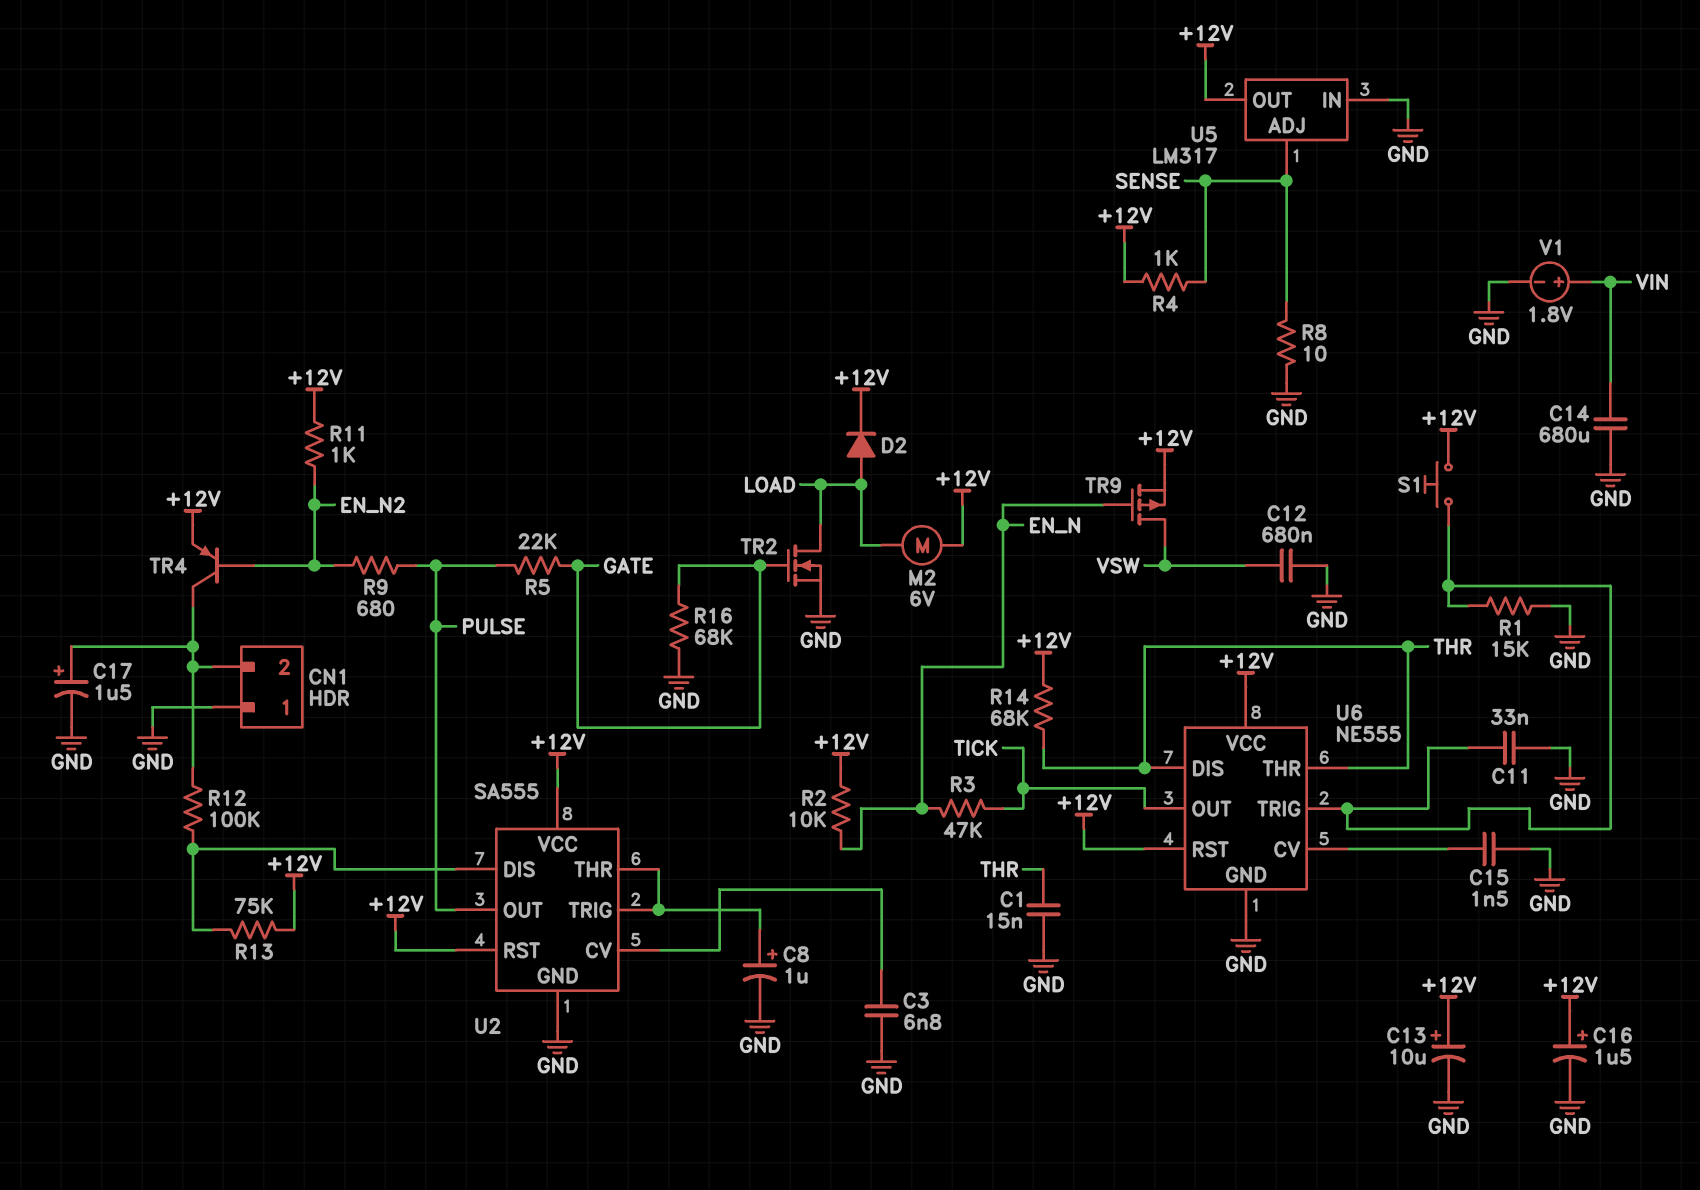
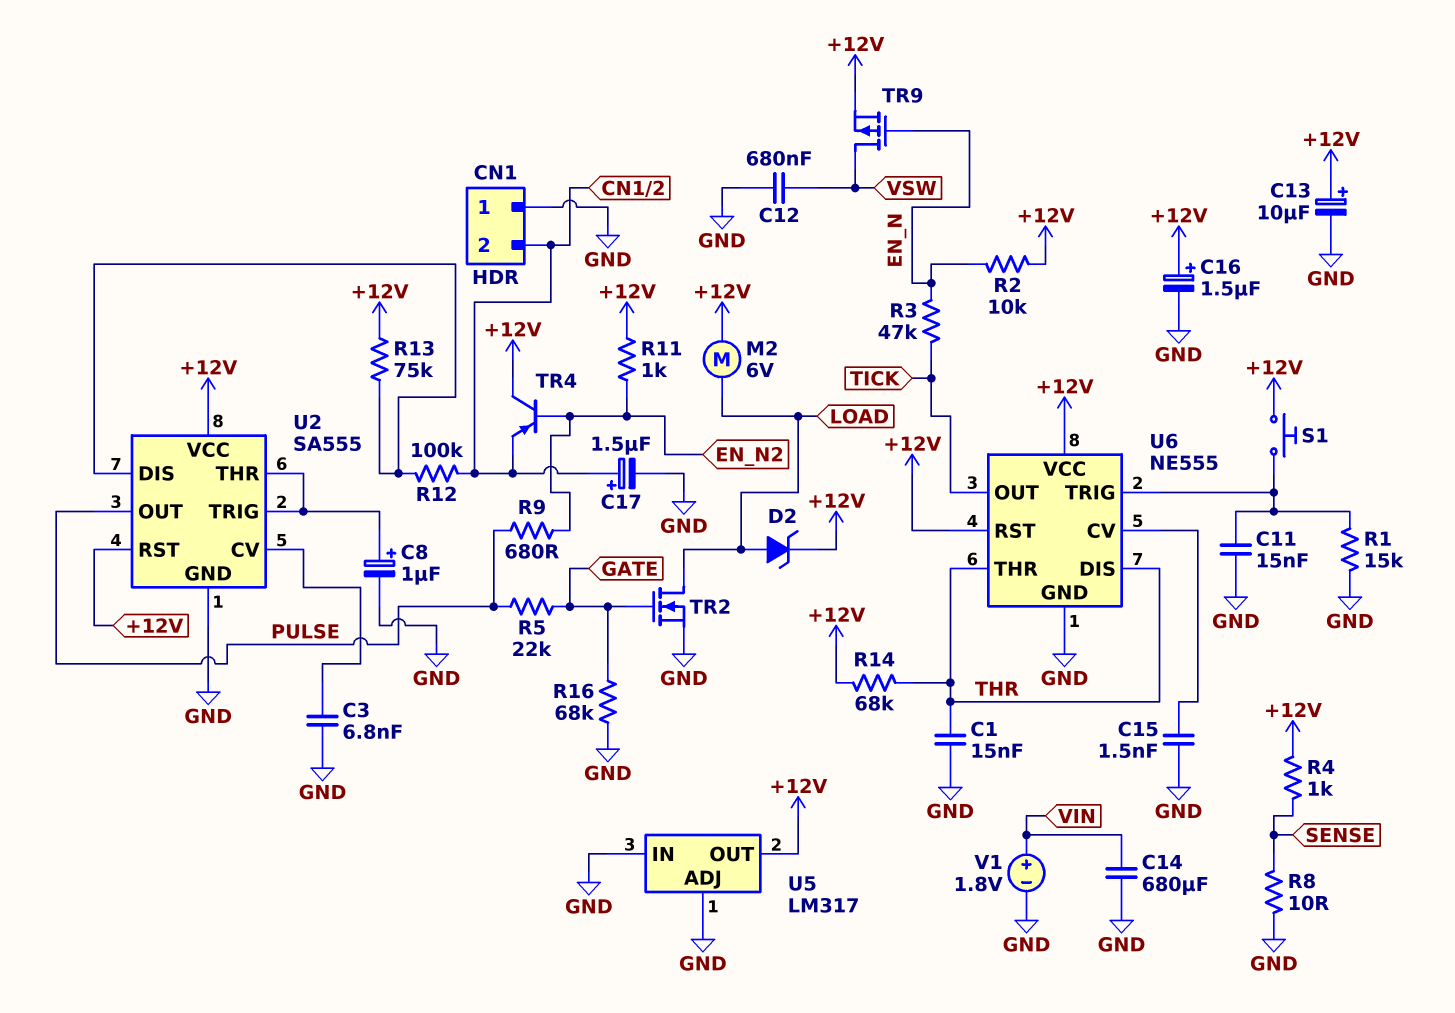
C11: 33nF (GND, U6/TRIG) -> 15nF (GND, U6/TRIG)
D2: diode (A LOAD, K +12V) -> zener (A LOAD, K +12V)
TR4: PNP (B EN_N2, C CN1/2, E +12V) -> PNP (B EN_N2, C +12V, E CN1/2)
U5 pin ADJ: SENSE -> GND

